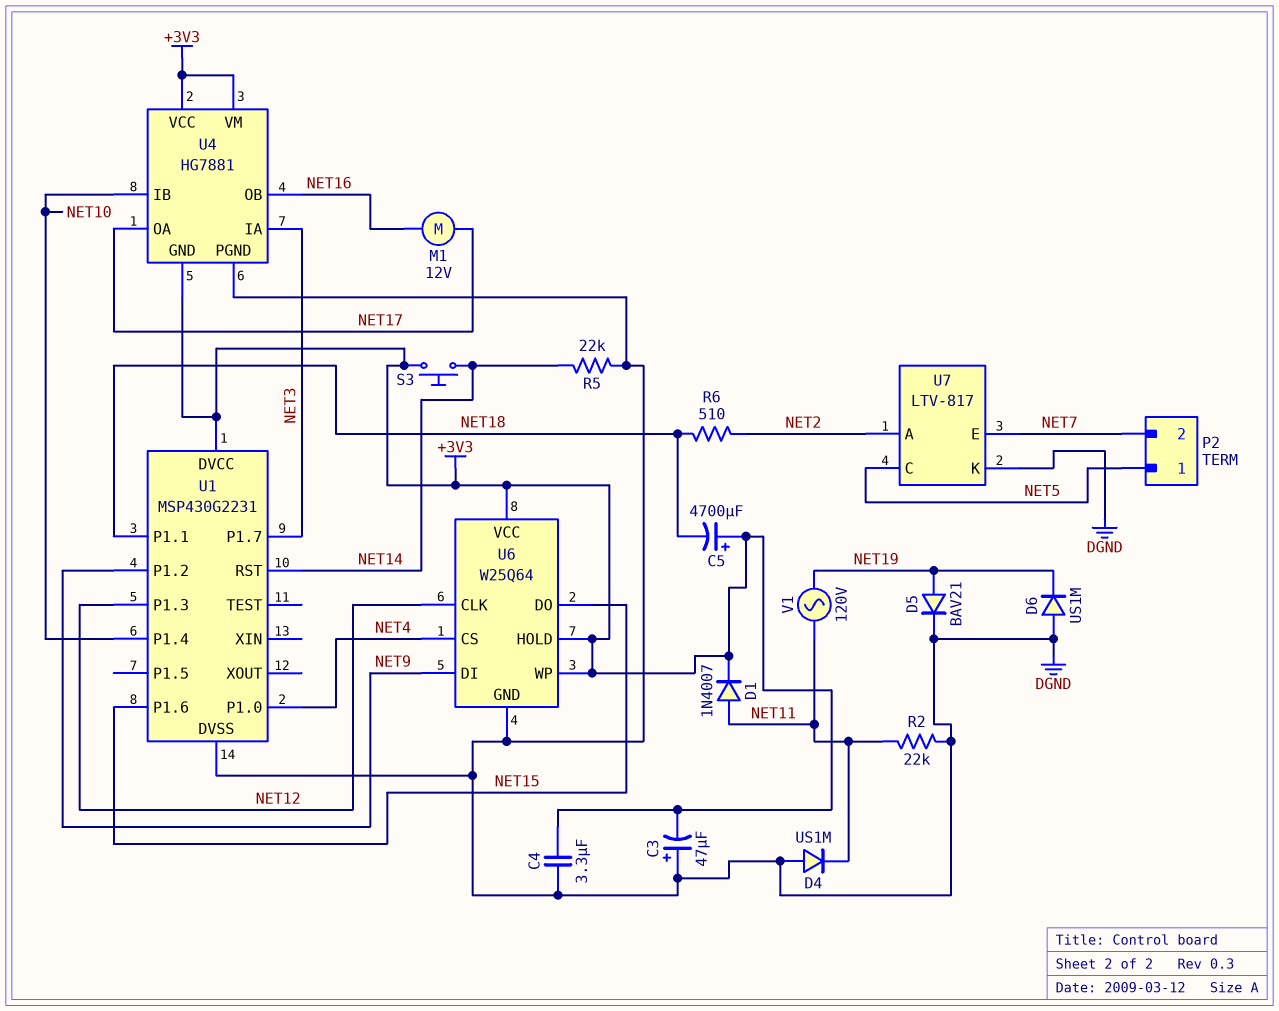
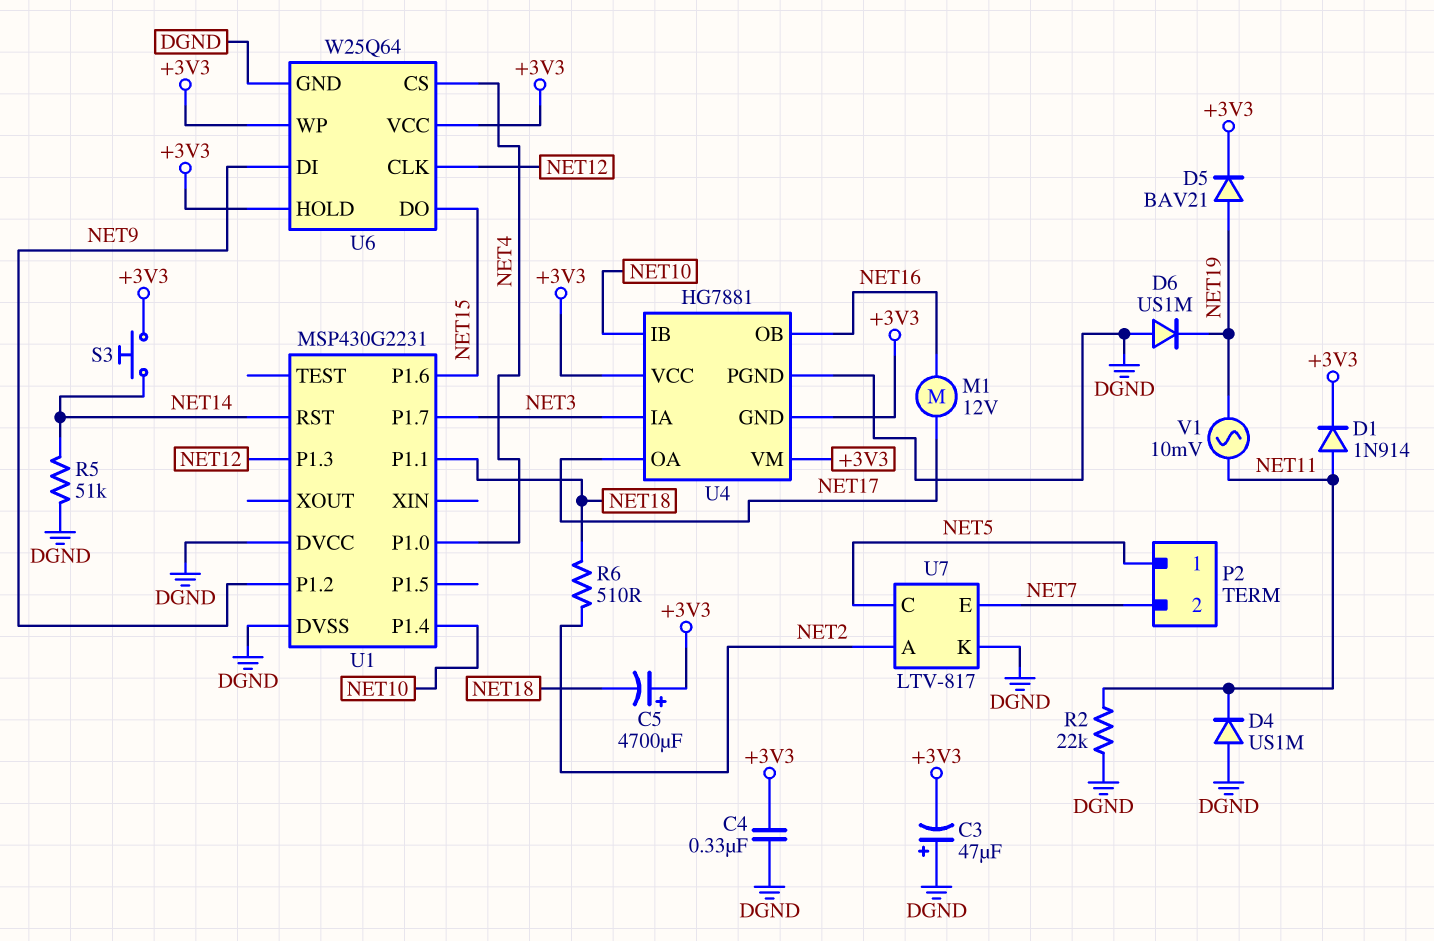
C4: 3.3uF (+3V3, DGND) -> 330nF (+3V3, DGND)
D1: diode 1N4007 (A NET11, K +3V3) -> diode 1N914 (A NET11, K +3V3)
D5: diode BAV21 (A NET19, K DGND) -> diode BAV21 (A NET19, K +3V3)
R5: 22k (DGND, NET14) -> 51k (DGND, NET14)
U1 pin DVCC: +3V3 -> DGND
V1: AC 120V (NET11, NET19) -> AC 10mV (NET11, NET19)

